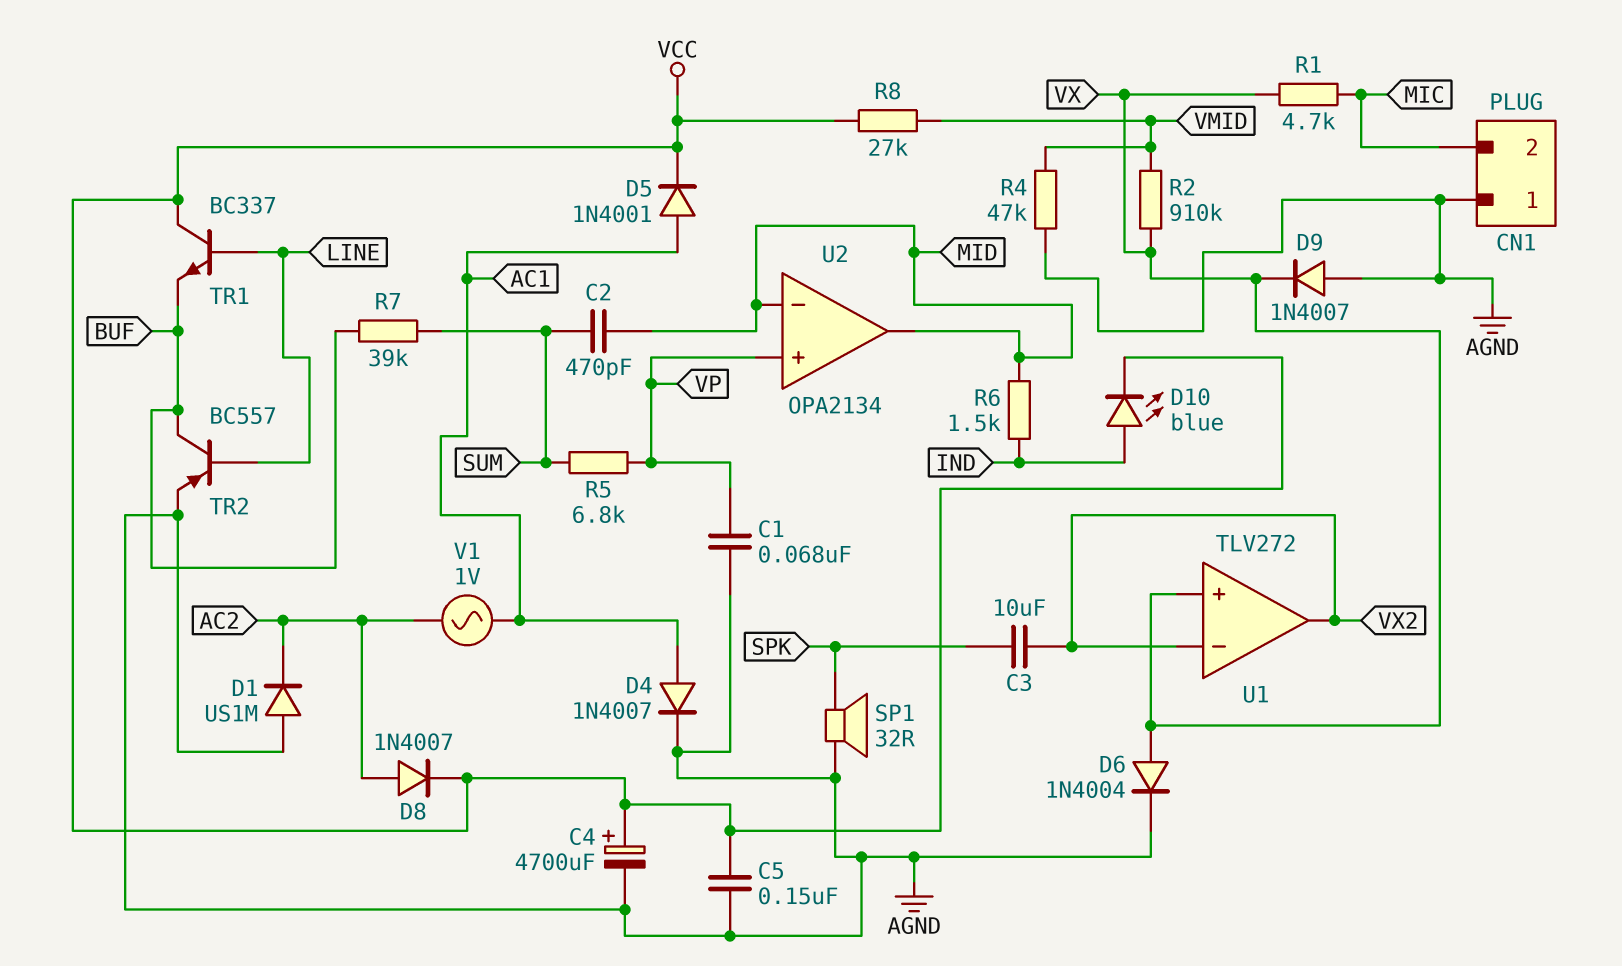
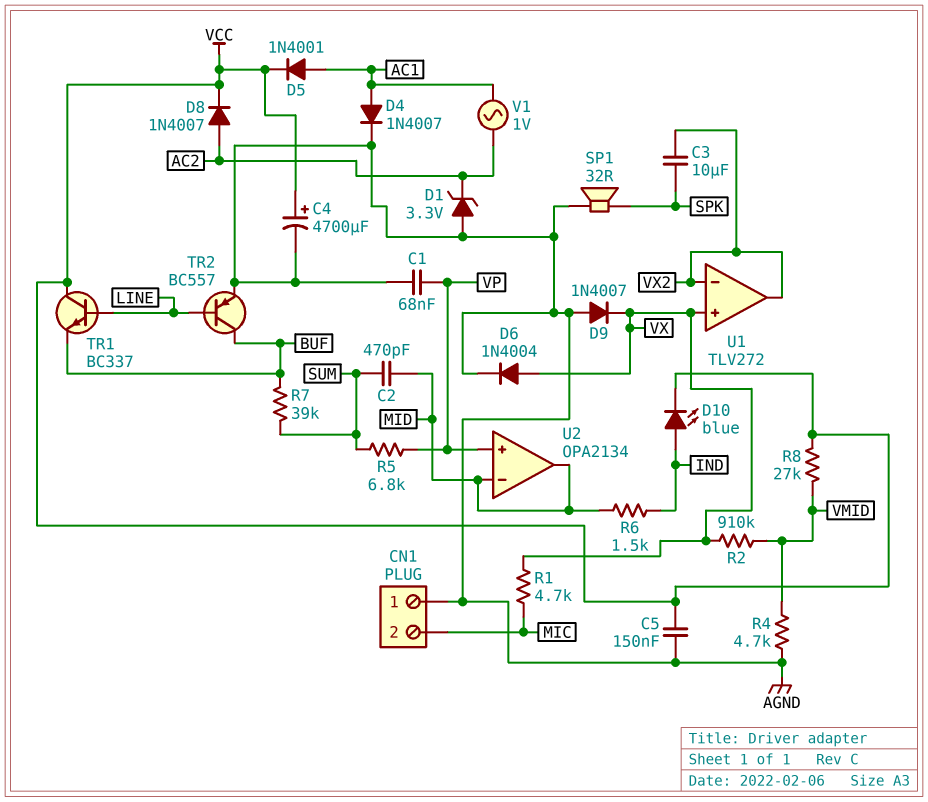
D1: diode US1M (A AGND, K AC2) -> zener 3.3V (A AGND, K AC2)
R4: 47k (AGND, VMID) -> 4.7k (AGND, VMID)

